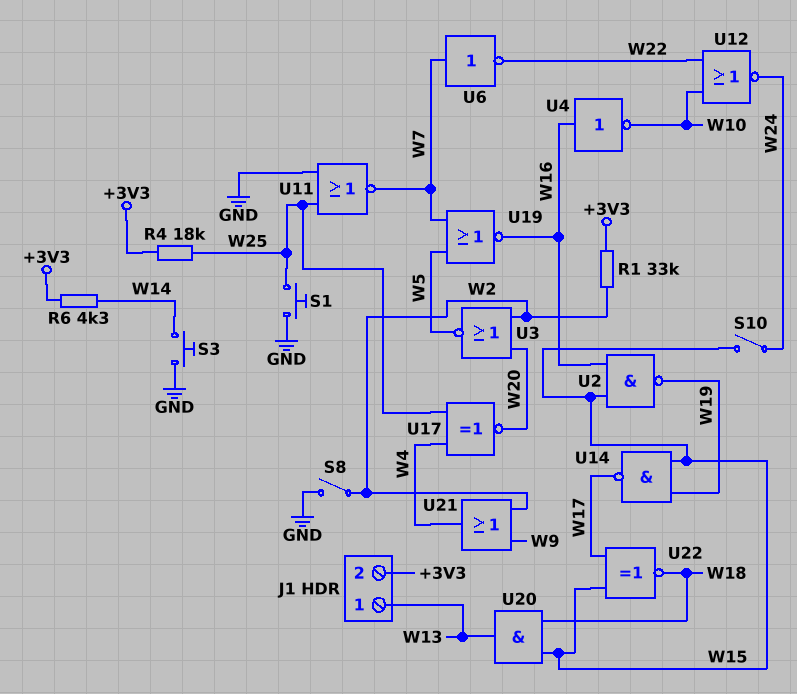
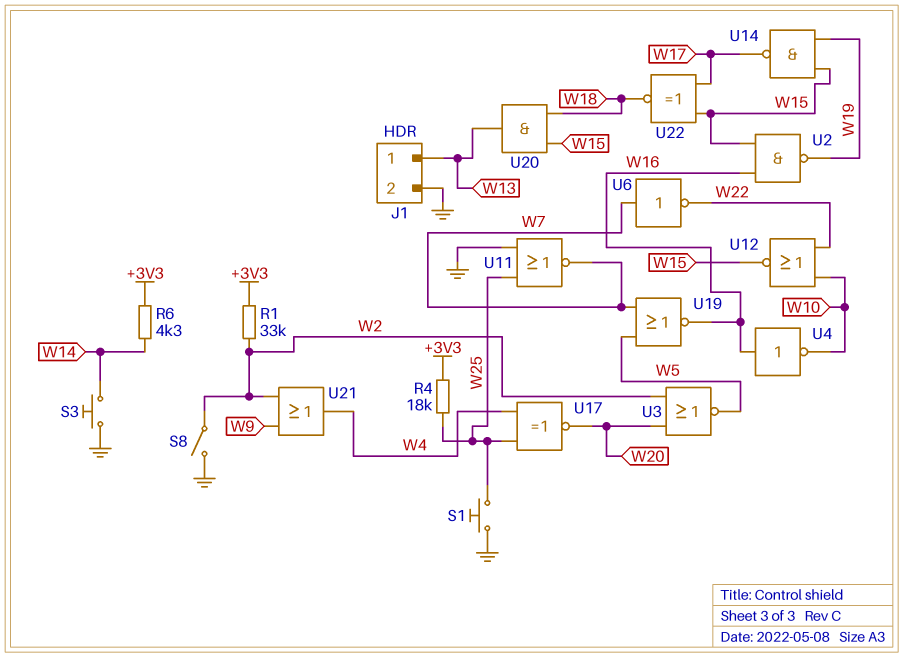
J1 pin 2: +3V3 -> GND
S10: switch (W15, W24) -> none
U12: NOR (in W10, in W22, out W24) -> NOR (in W10, in W22, out W15)

